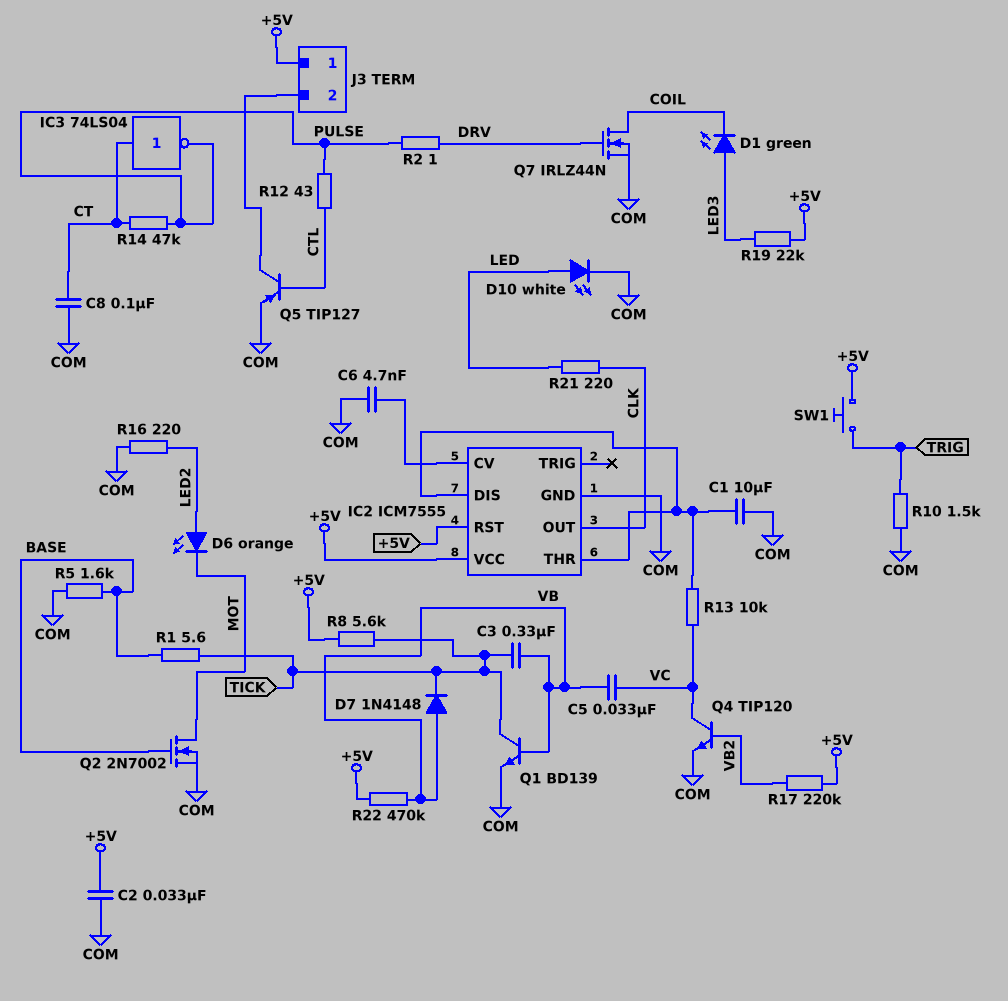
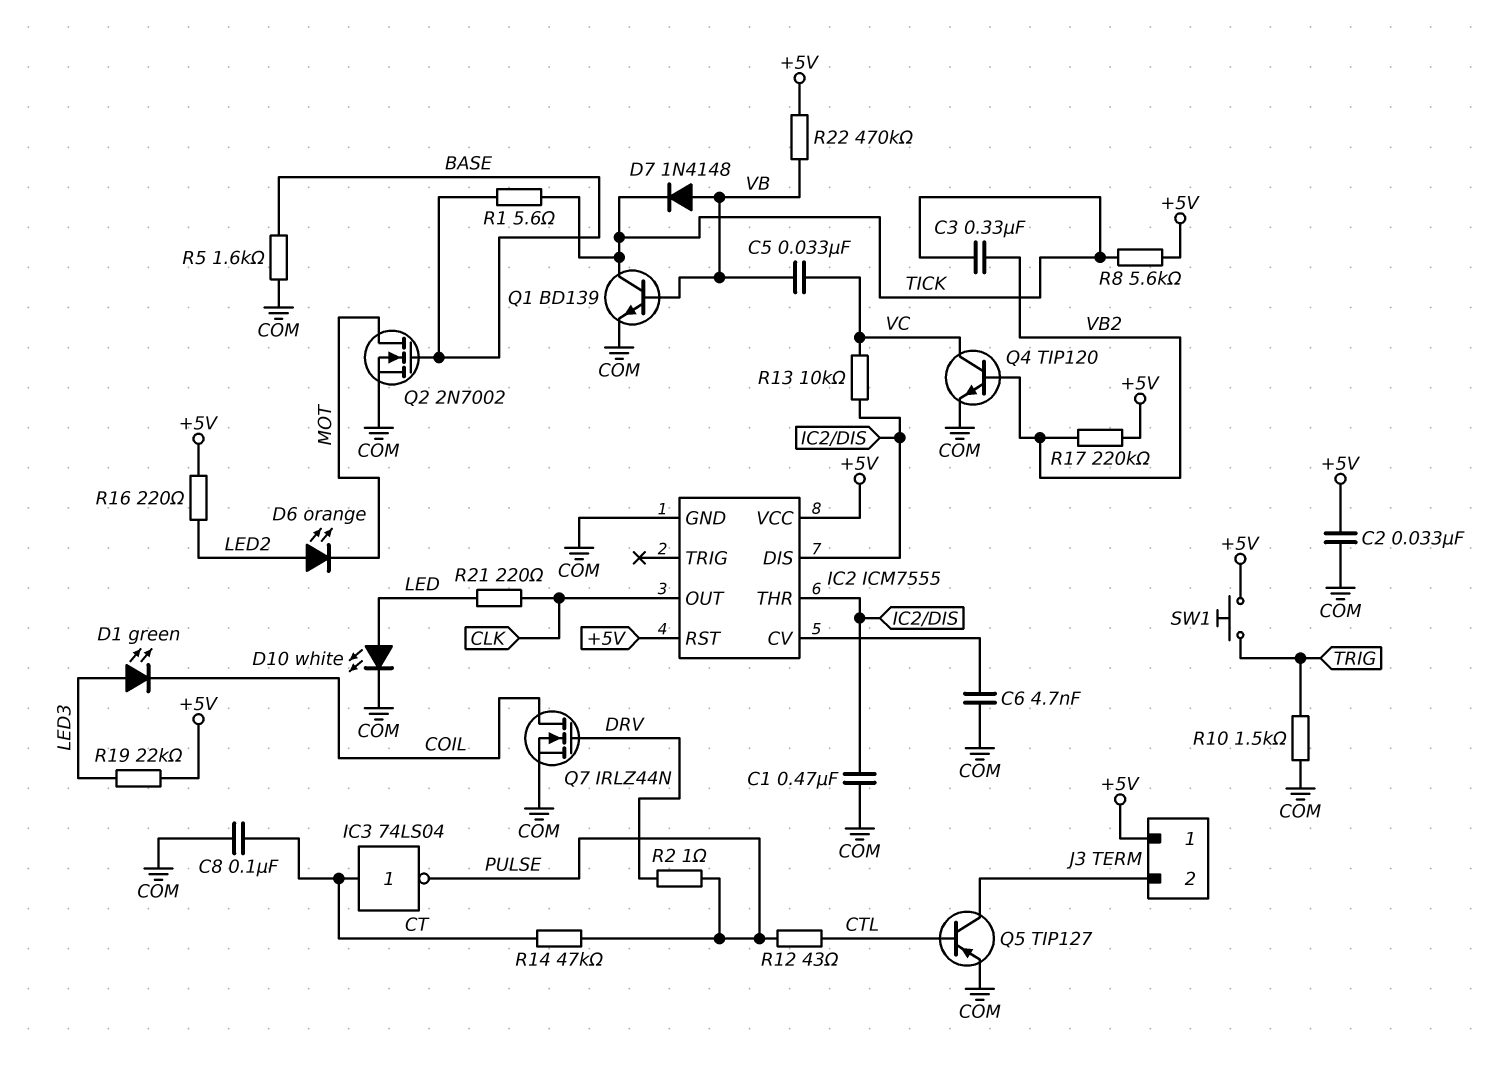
C1: 10uF (COM, IC2/DIS) -> 470nF (COM, IC2/DIS)
C3: 330nF (TICK, VB) -> 330nF (TICK, VB2)
R16: 220 (COM, LED2) -> 220 (+5V, LED2)

